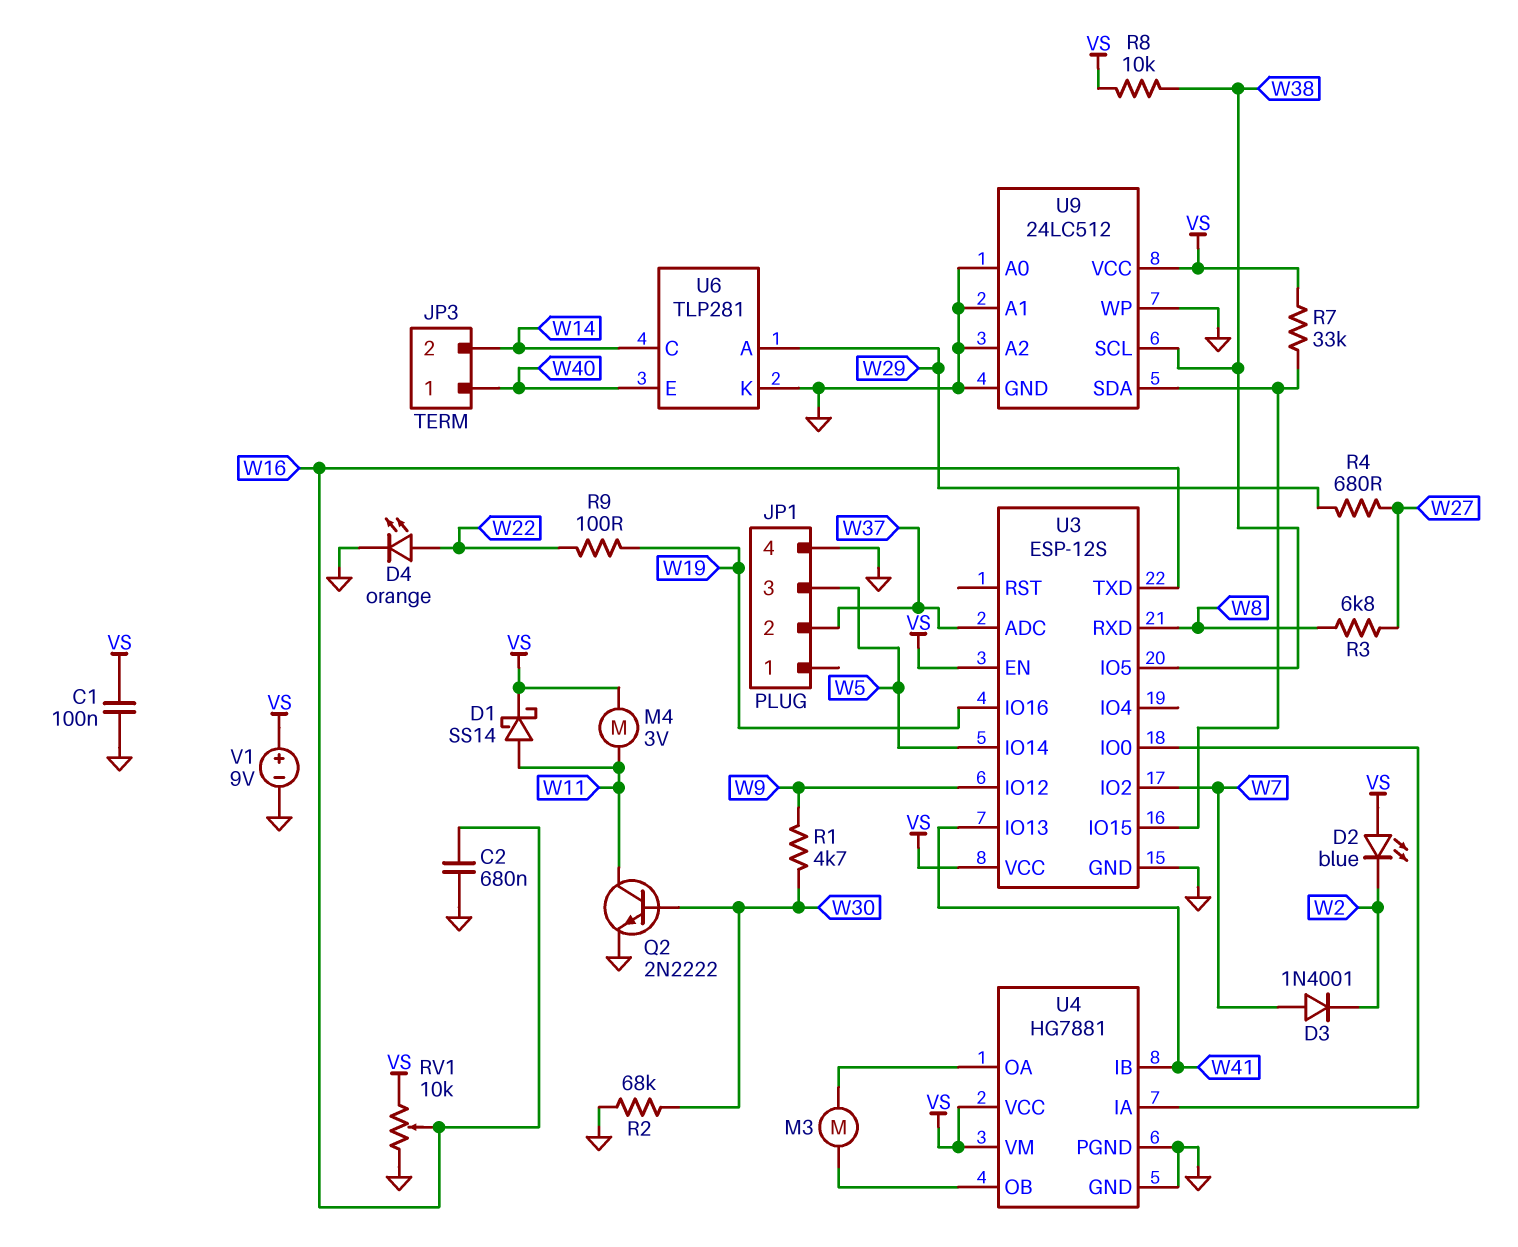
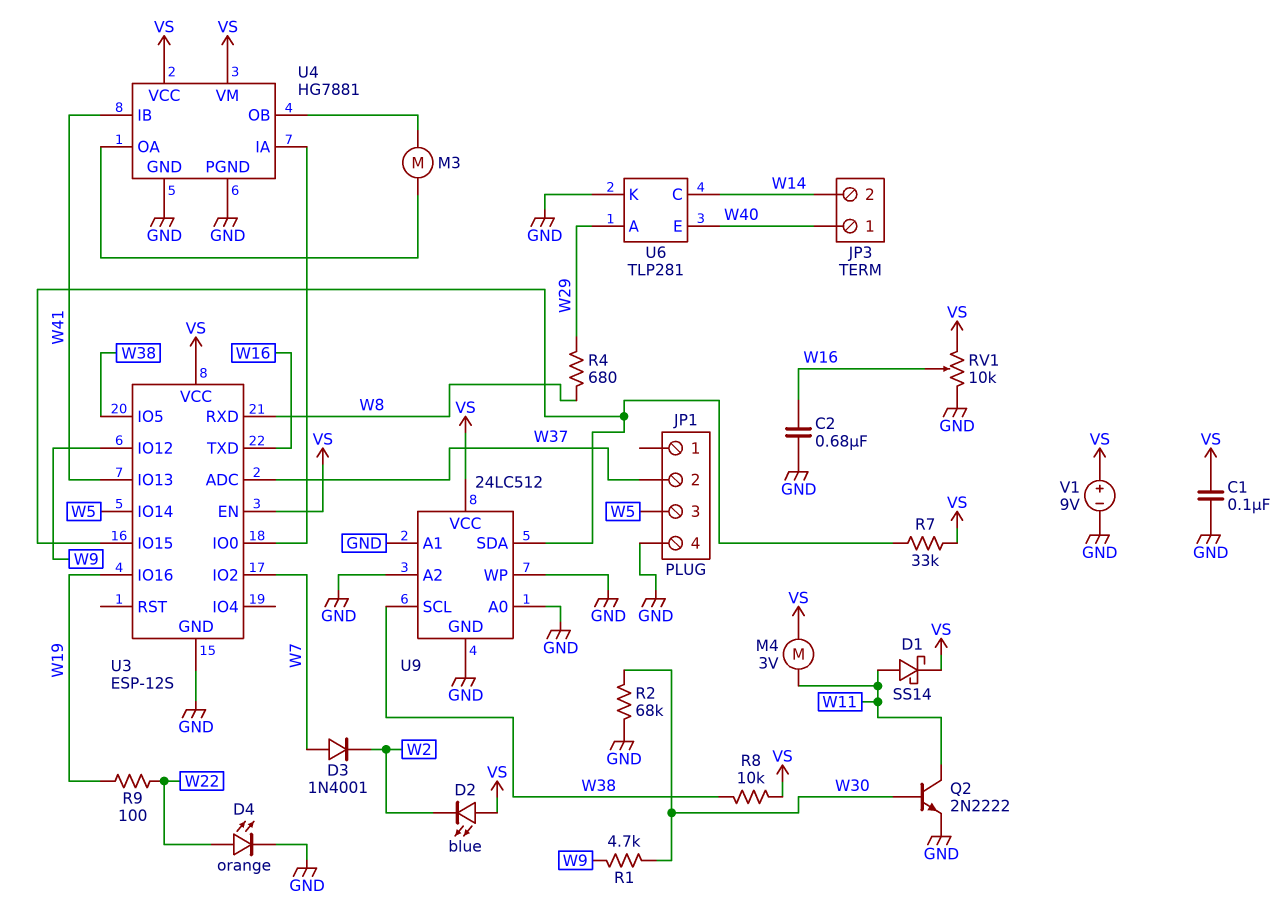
R3: 6.8k (W8, W27) -> none
R4: 680 (W27, W29) -> 680 (W8, W29)

